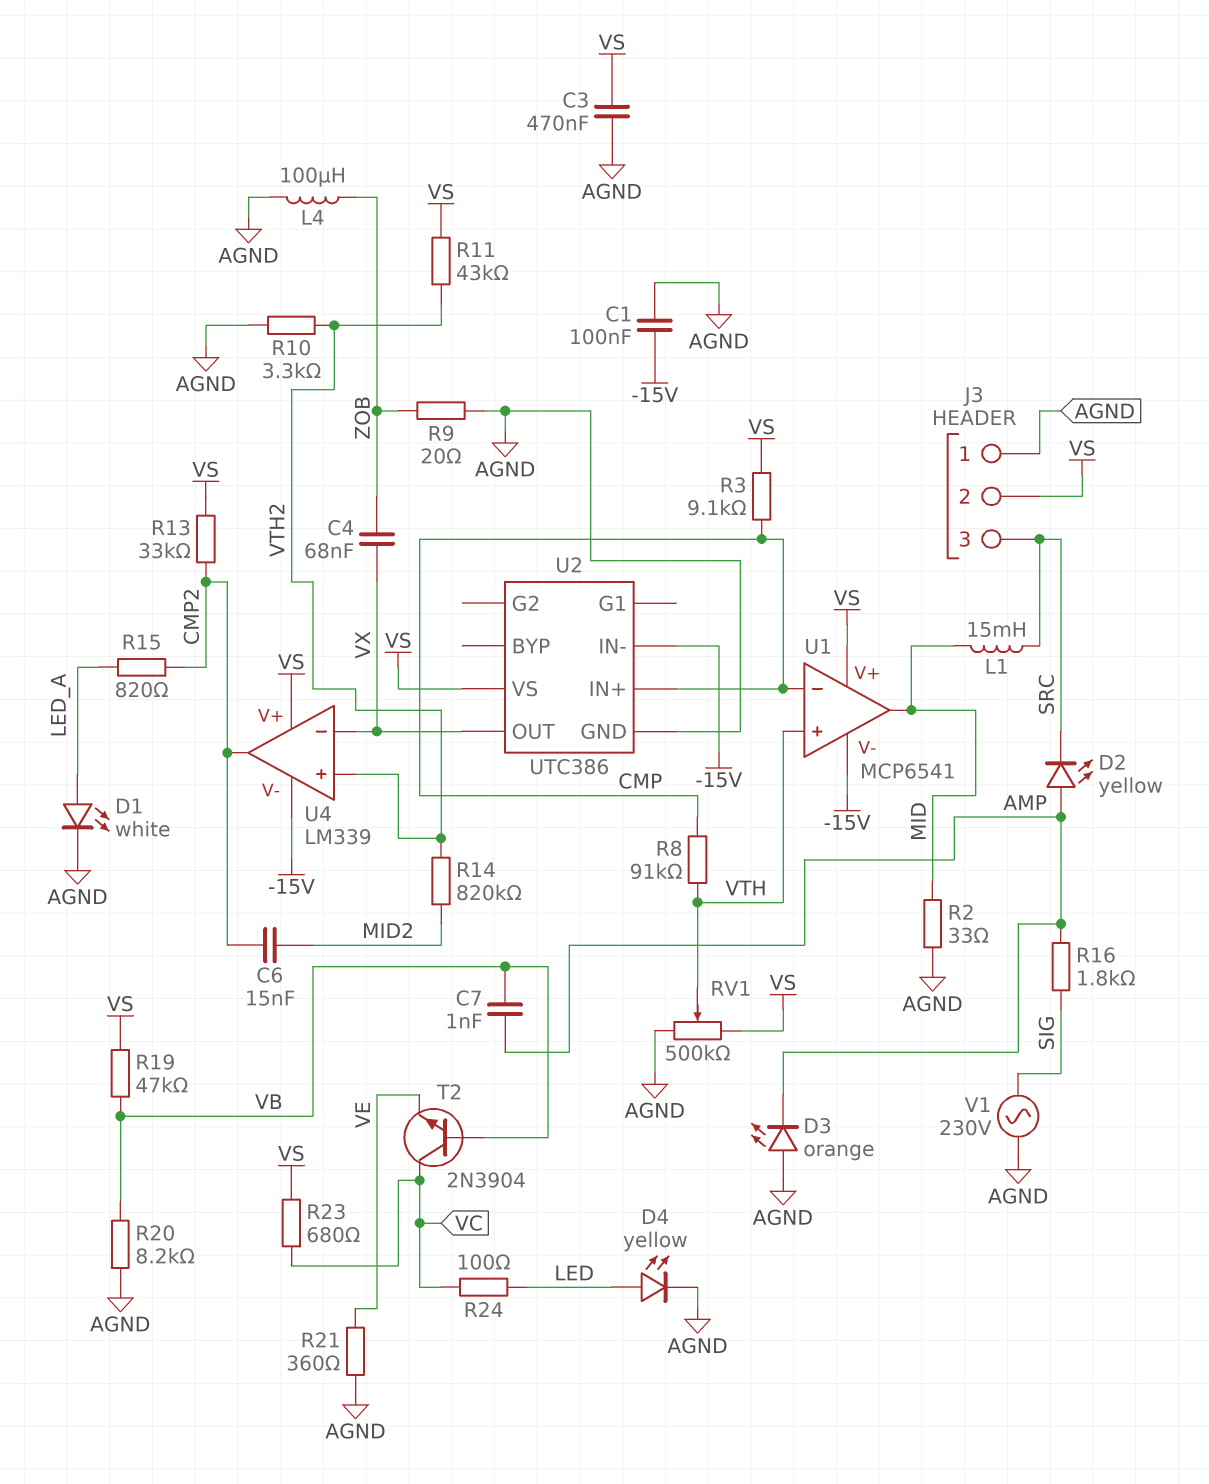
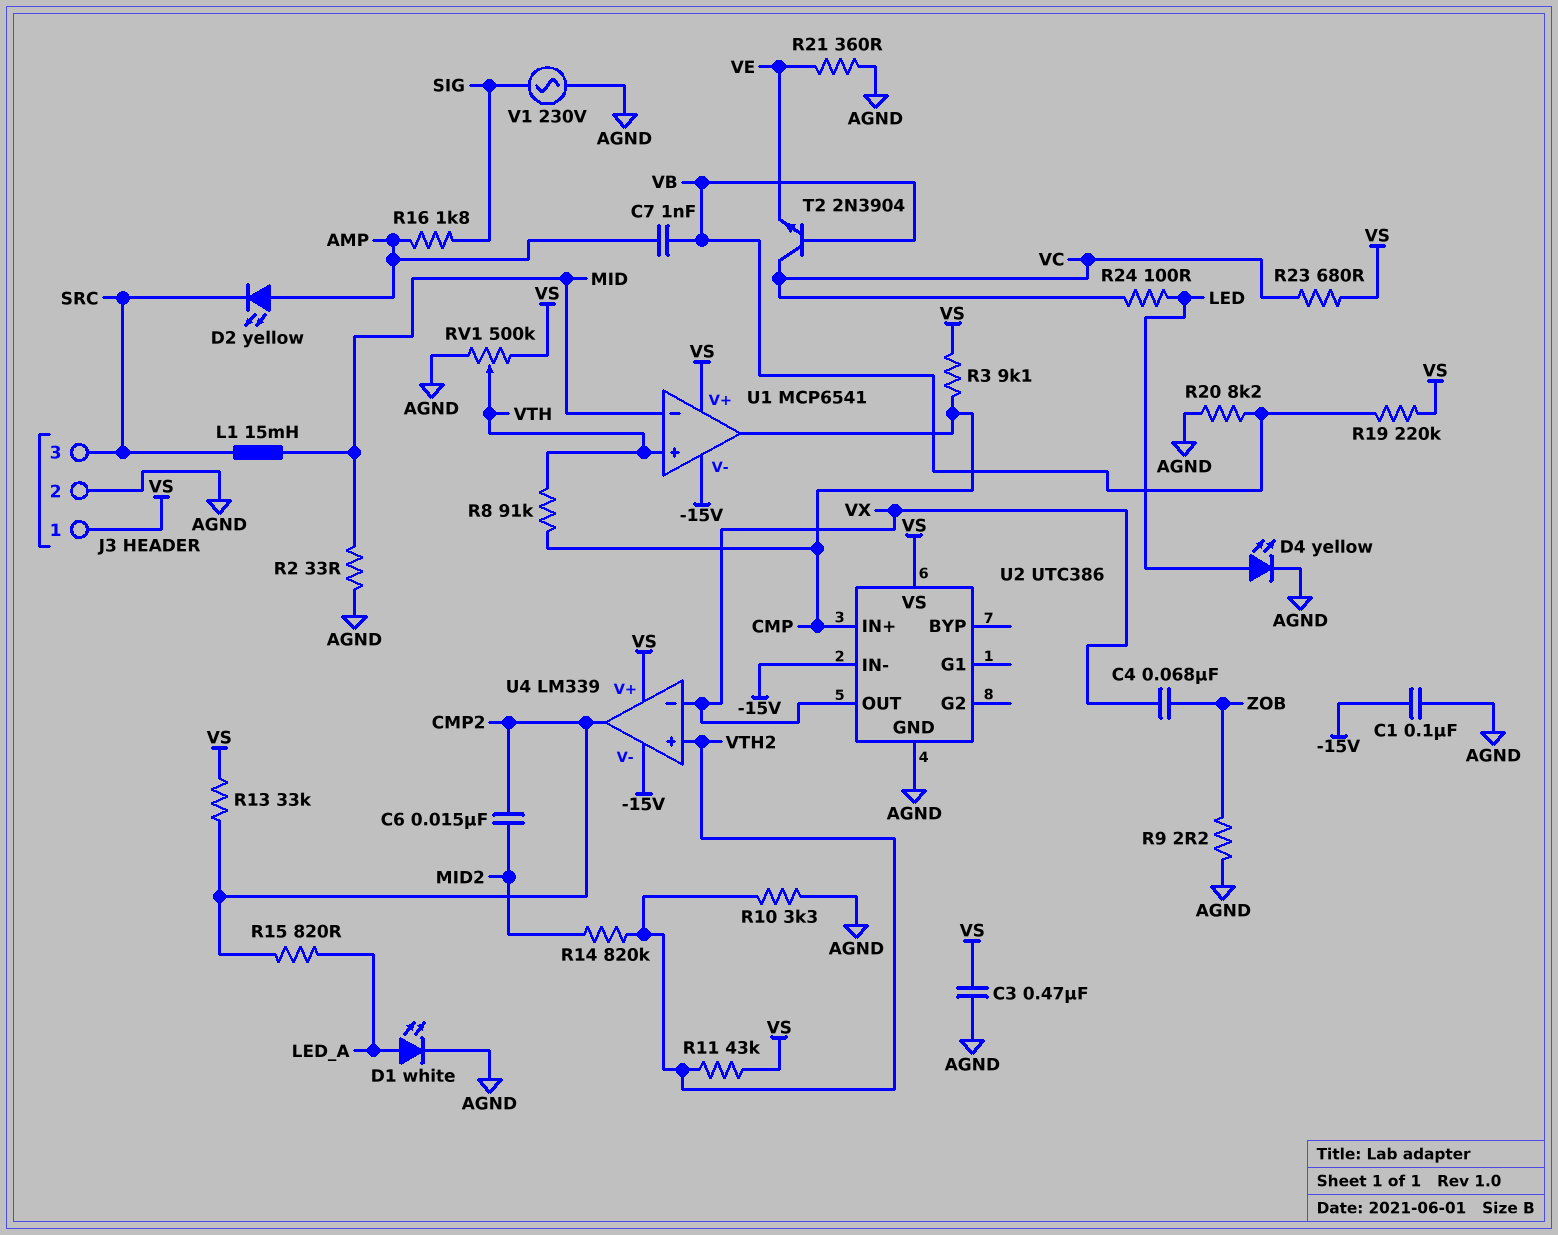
D3: LED orange (A AGND, K AMP) -> none
J3 pin 1: AGND -> VS
J3 pin 2: VS -> AGND
L4: 100uH (AGND, ZOB) -> none
R9: 20 (AGND, ZOB) -> 2.2 (AGND, ZOB)
R19: 47k (VB, VS) -> 220k (VB, VS)
U1 pin in-: CMP -> MID
U1 pin out: MID -> CMP

